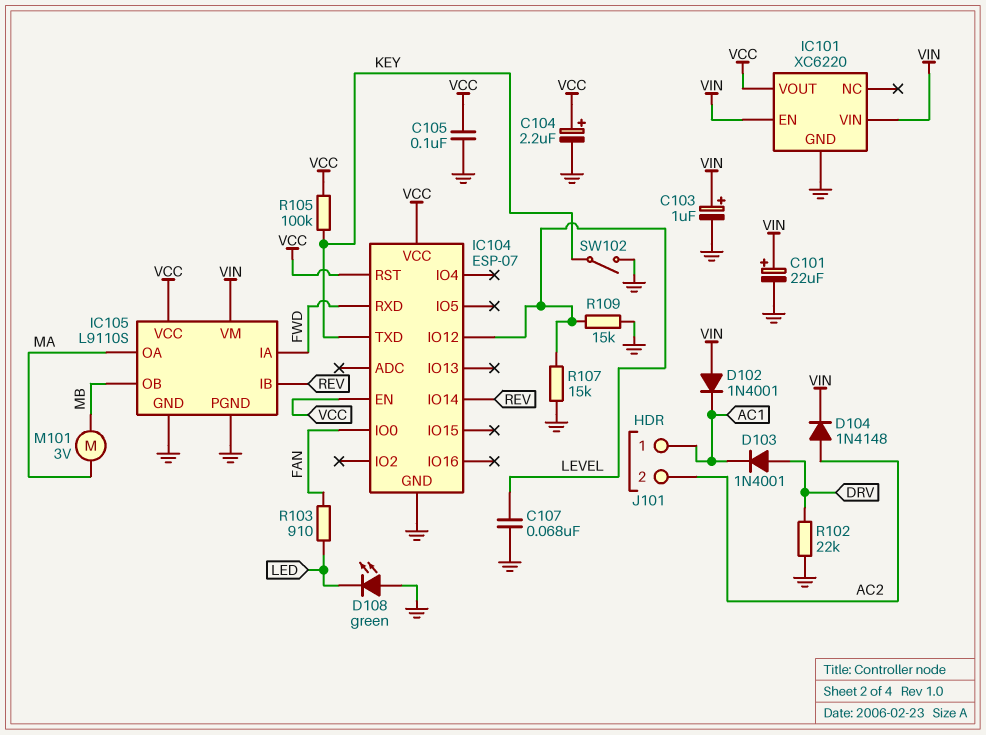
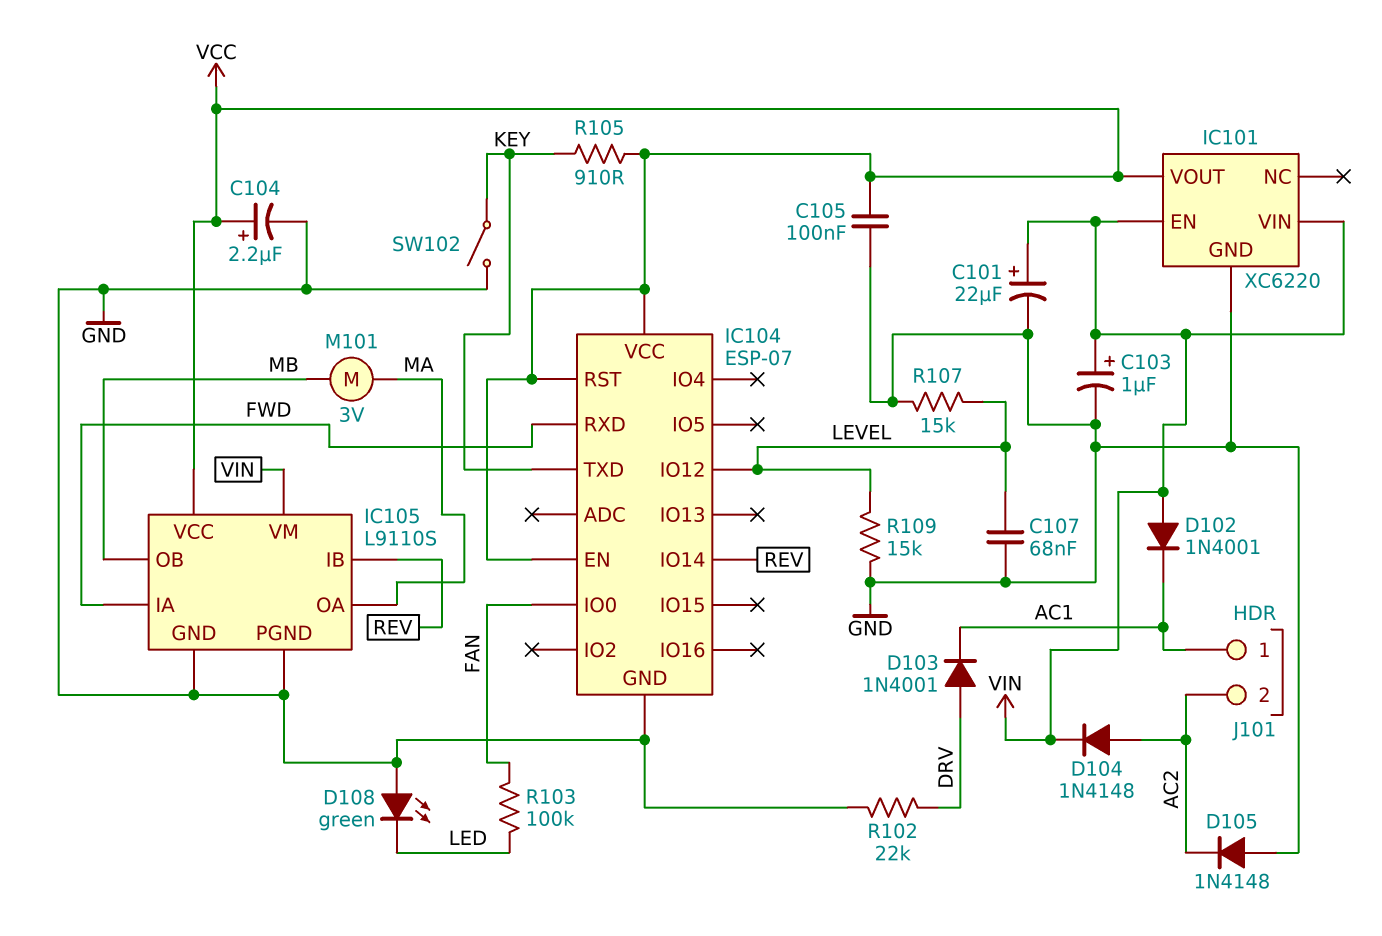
D105: none -> diode 1N4148 (A GND, K AC2)
R103: 910 (FAN, LED) -> 100k (FAN, LED)
R105: 100k (KEY, VCC) -> 910 (KEY, VCC)

